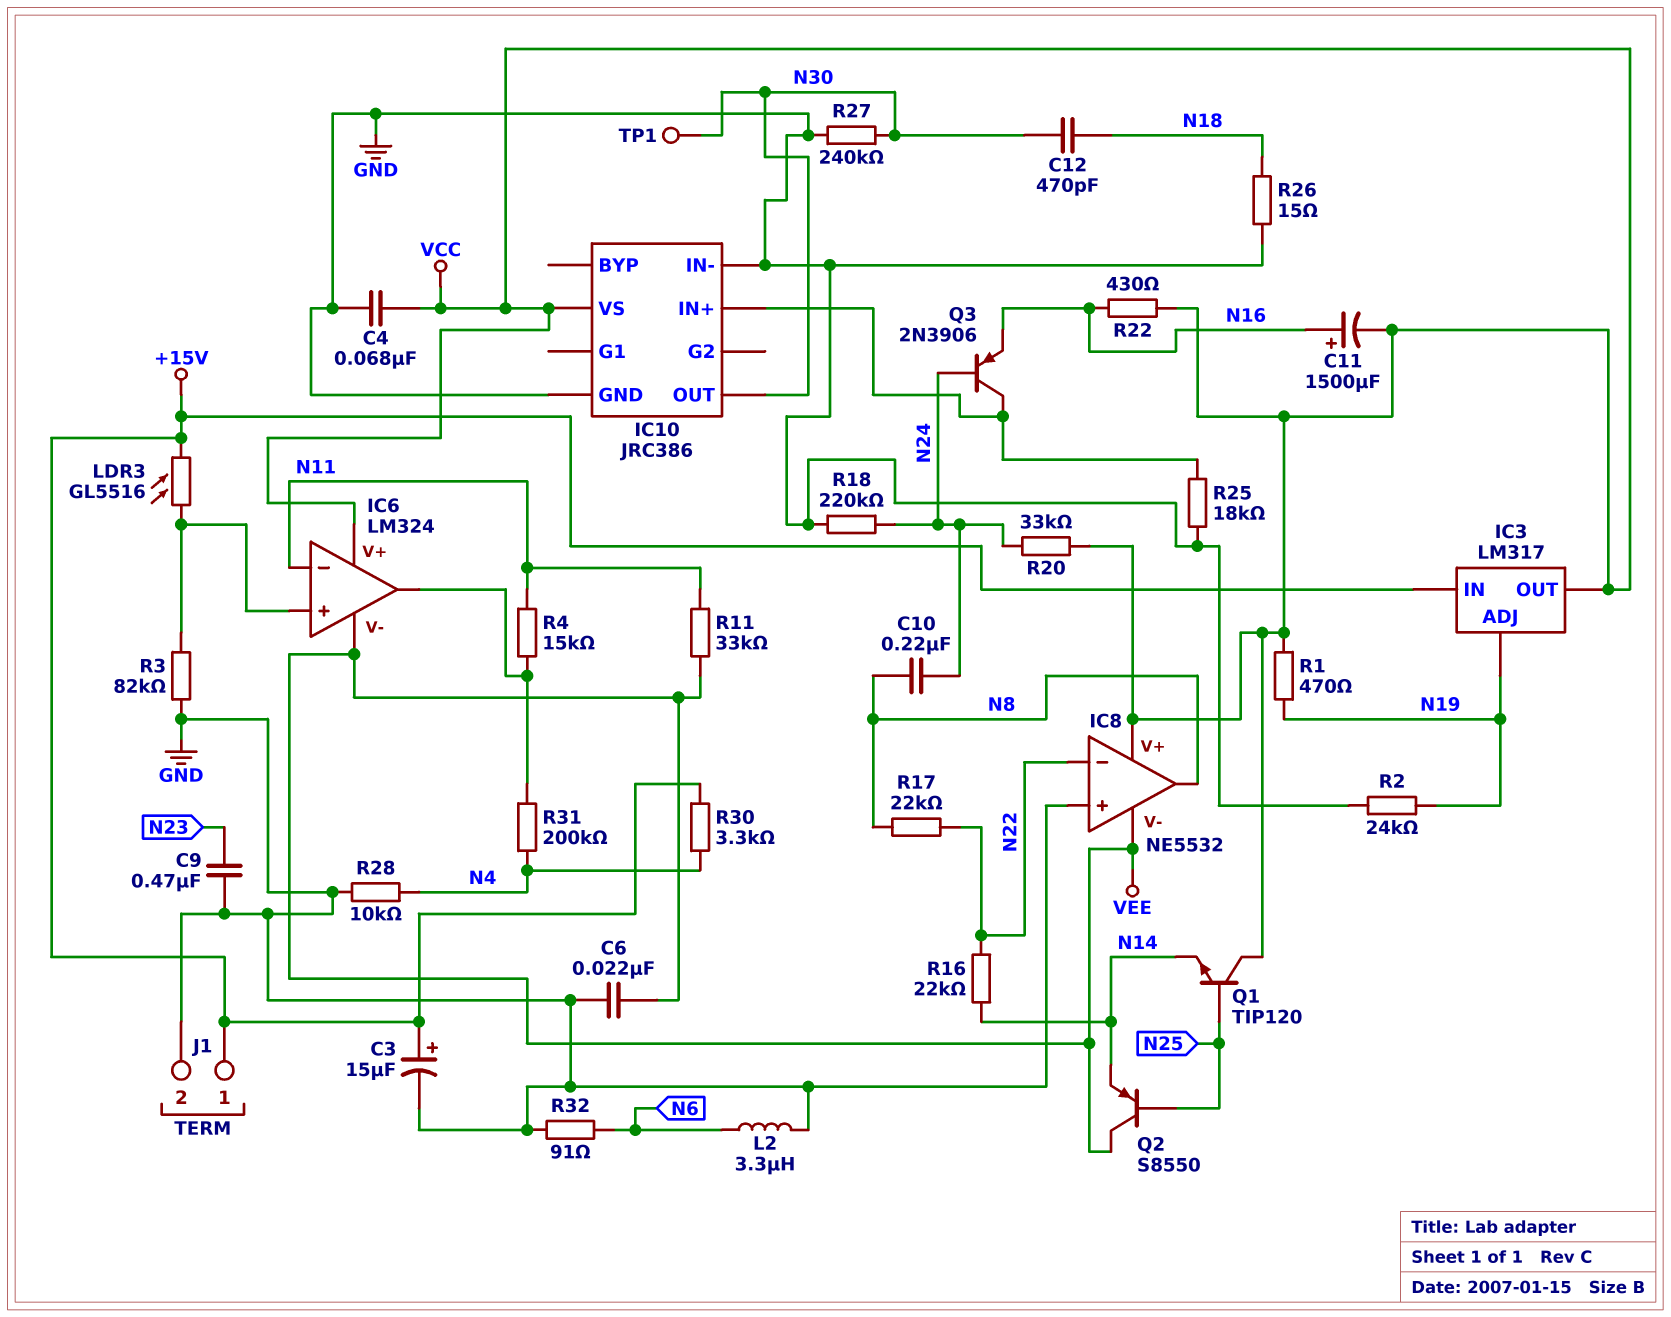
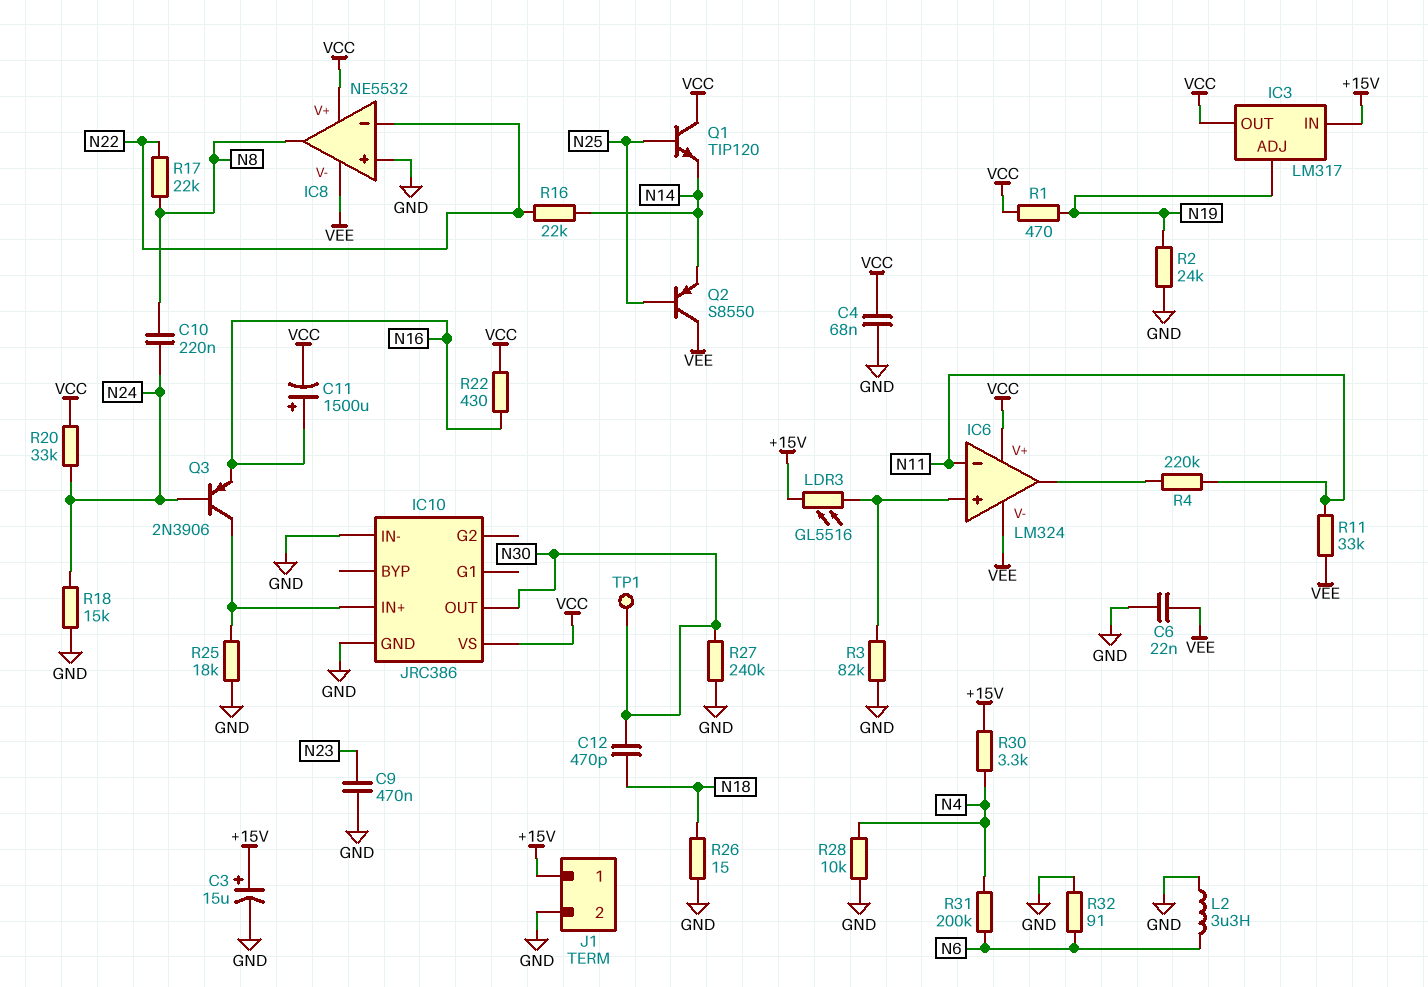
R4: 15k (IC6/out, N11) -> 220k (IC6/out, N11)
R18: 220k (GND, N24) -> 15k (GND, N24)
R31: 200k (IC6/out, N4) -> 200k (N4, N6)

